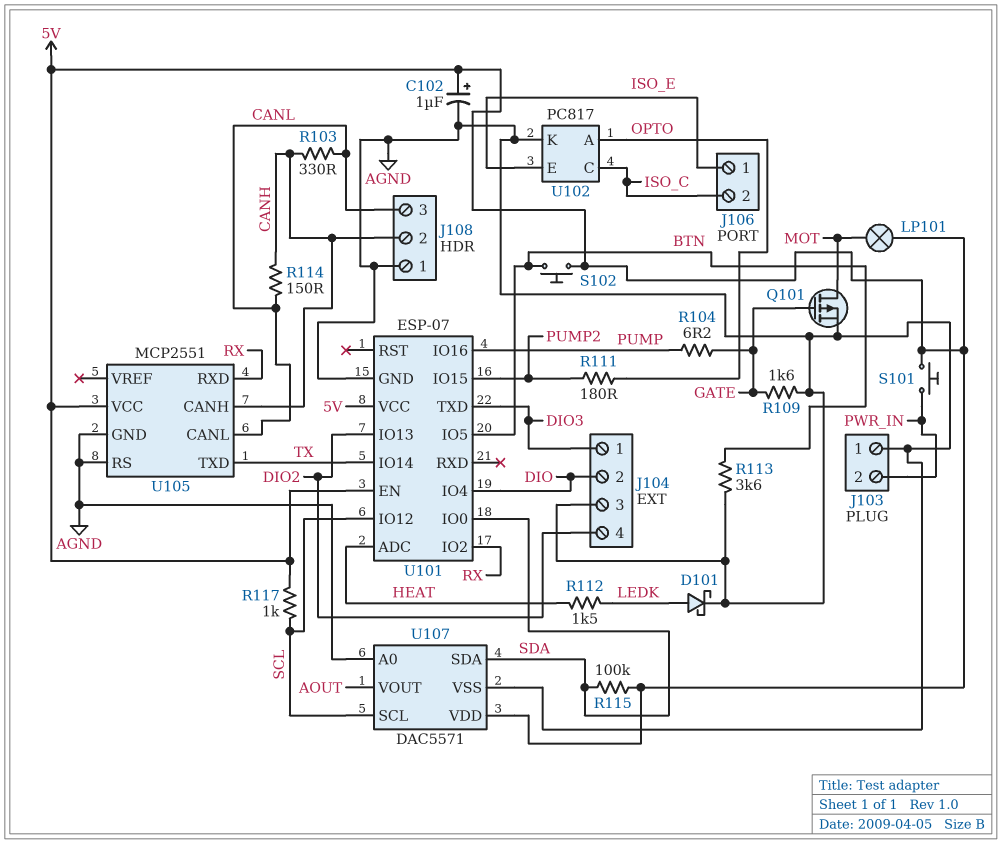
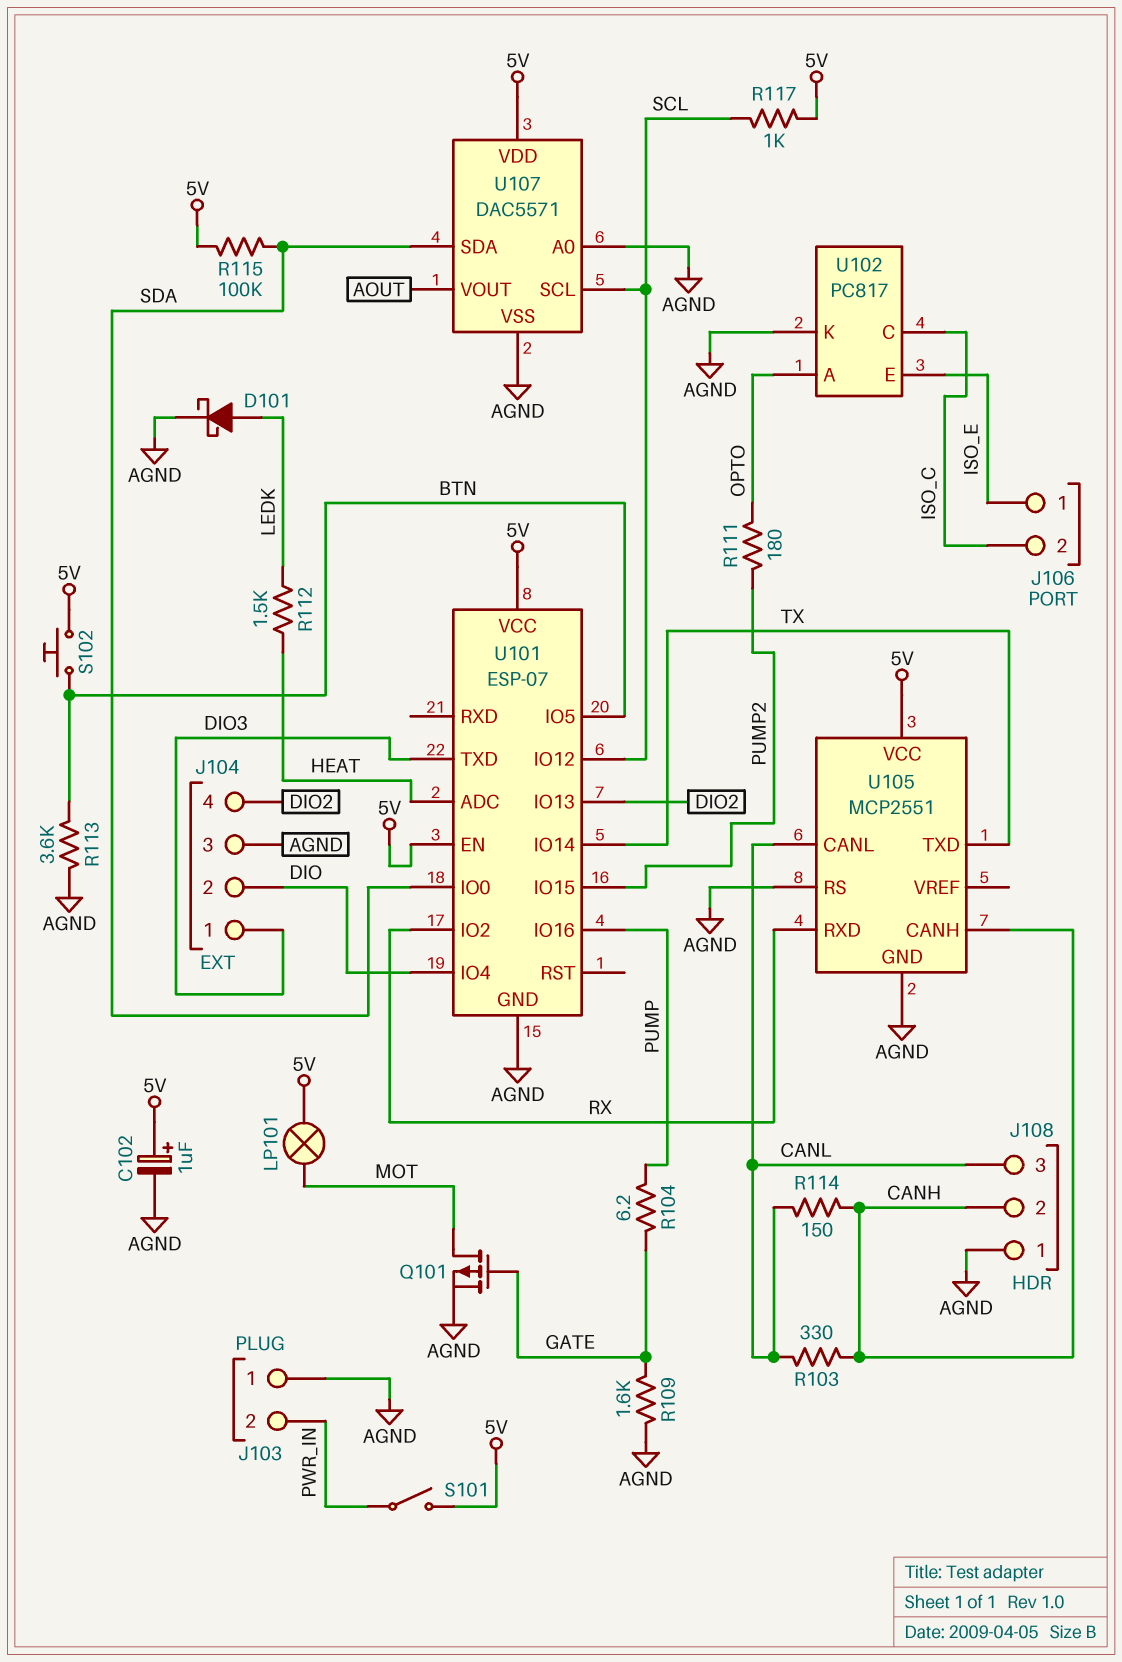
S101: button (5V, PWR_IN) -> switch (5V, PWR_IN)

